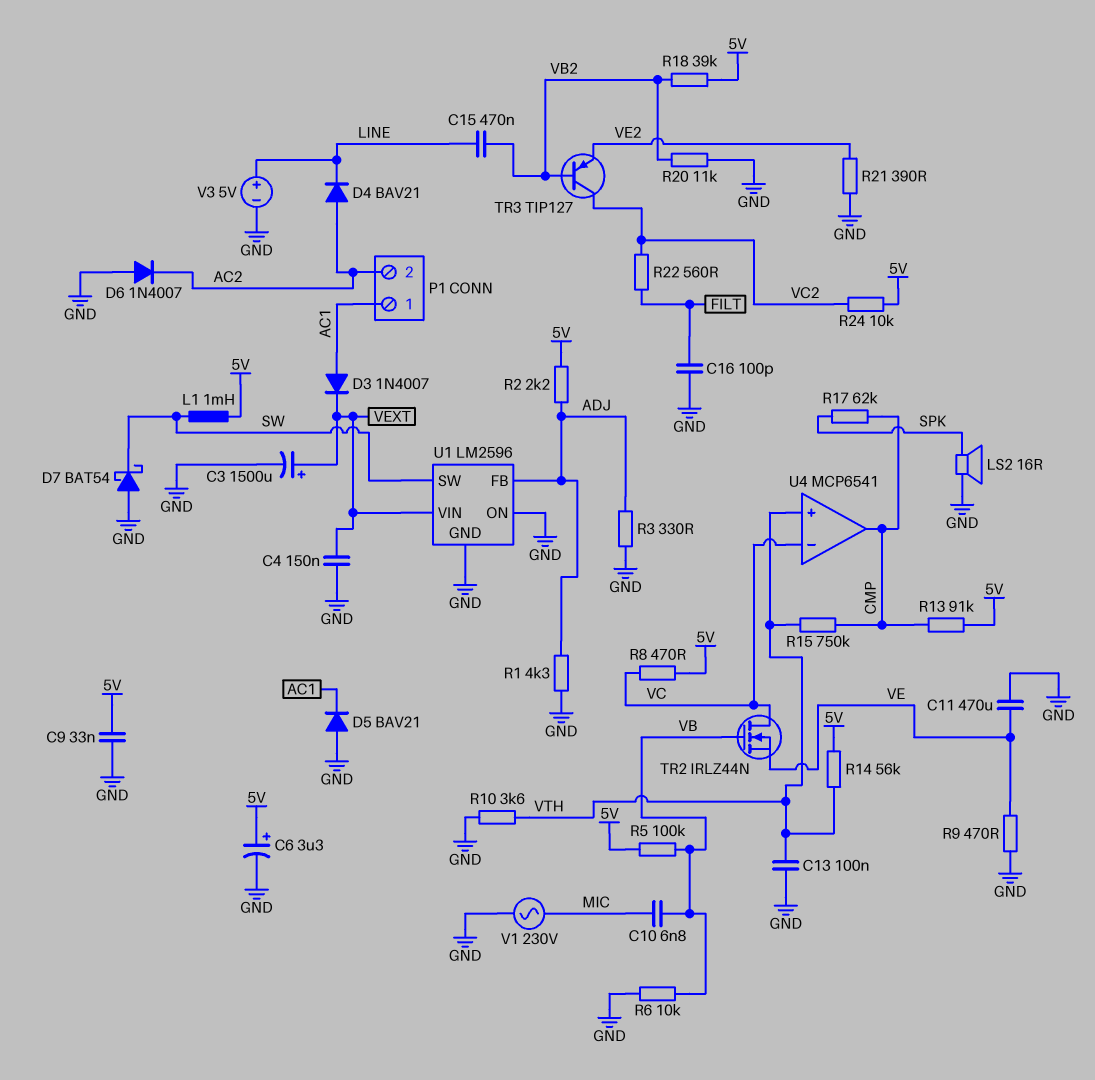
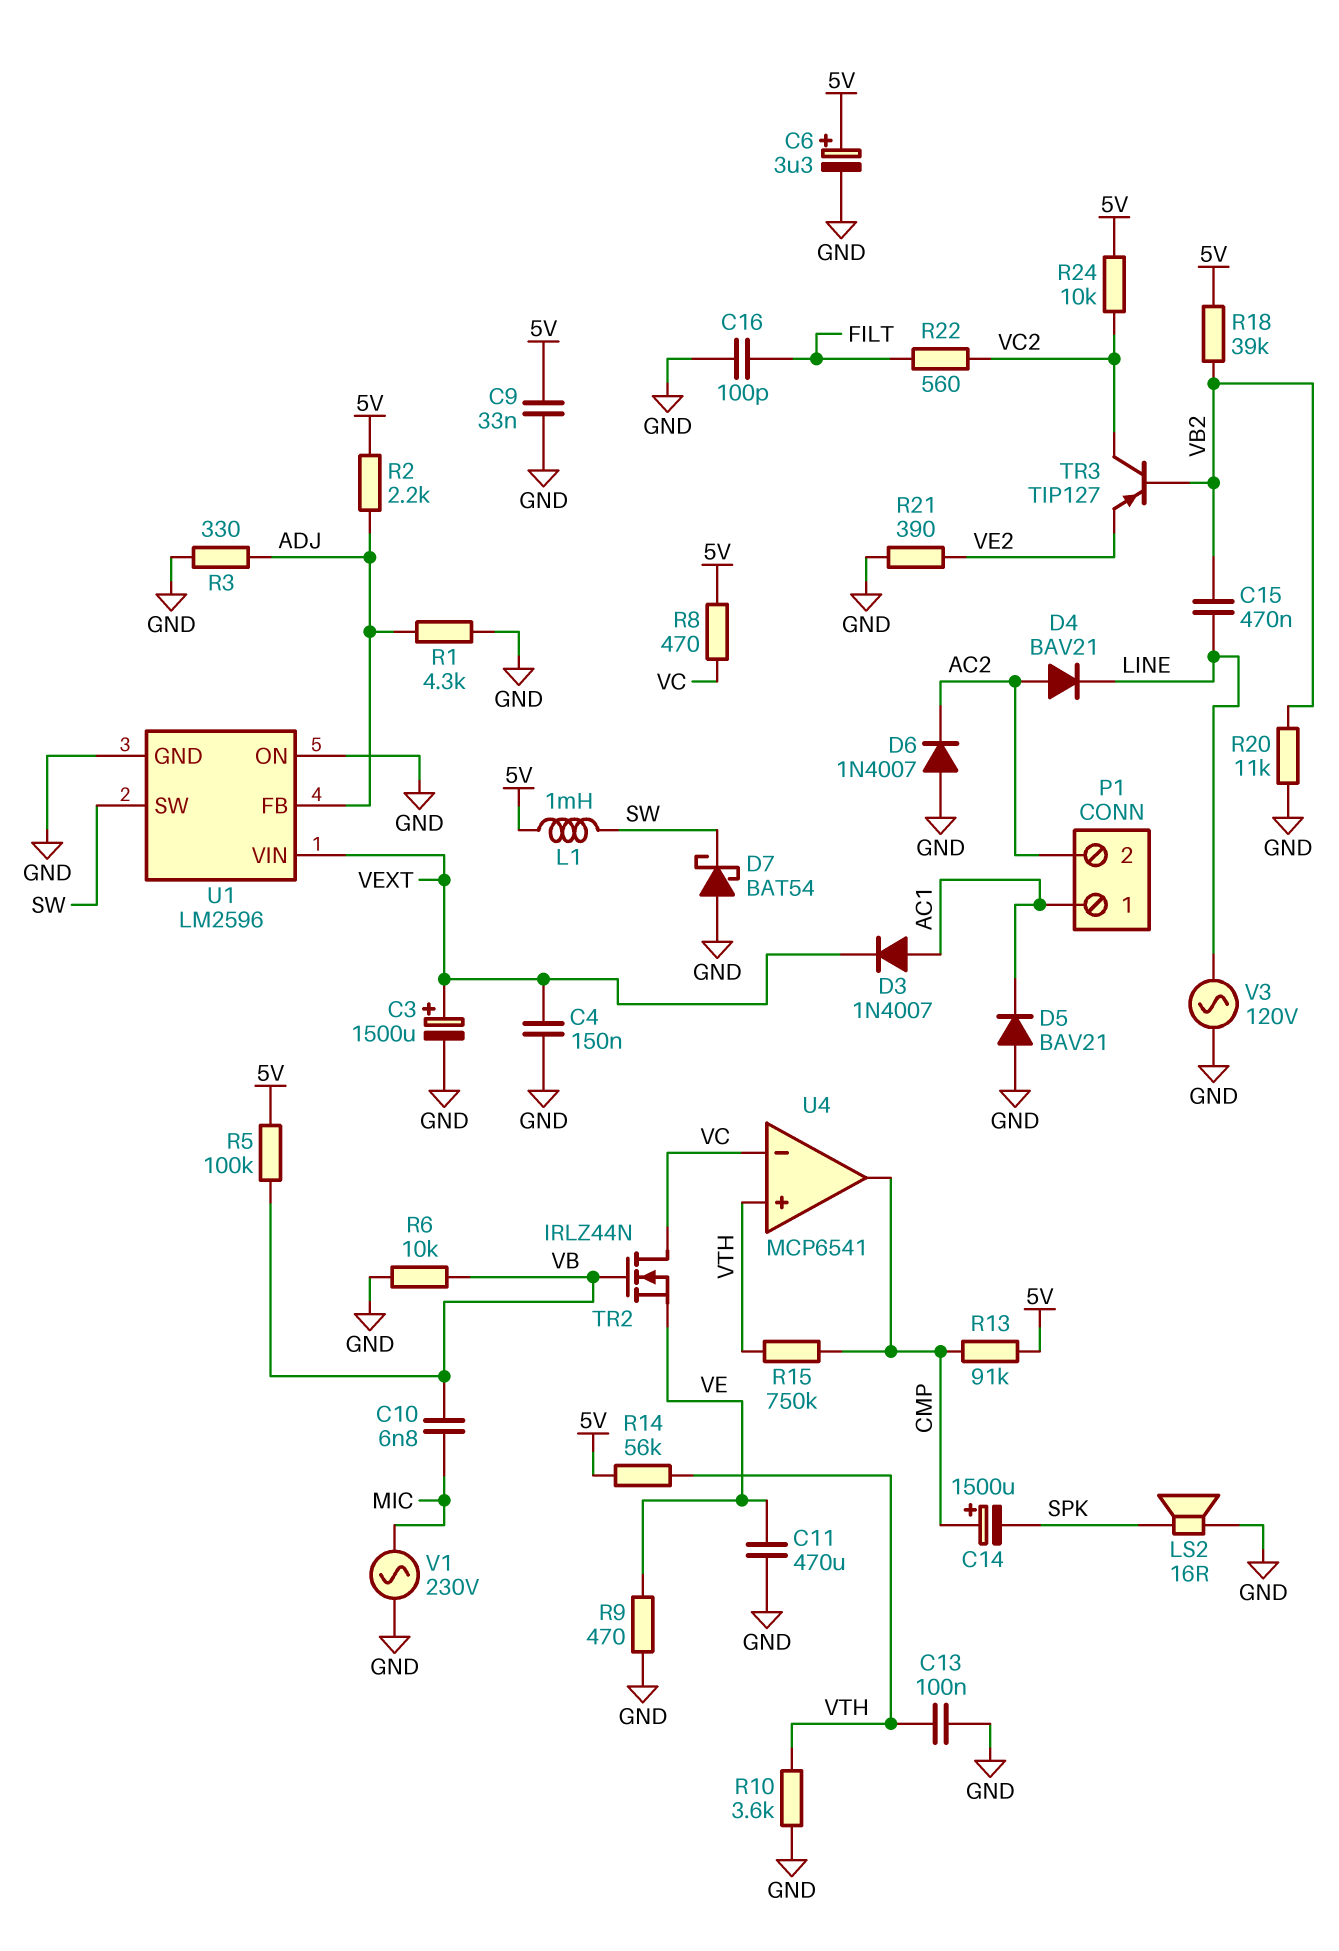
C14: none -> 1500uF (plus CMP, minus SPK)
R17: 62k (CMP, SPK) -> none
V3: 5V (plus LINE, minus GND) -> AC 120V (GND, LINE)

